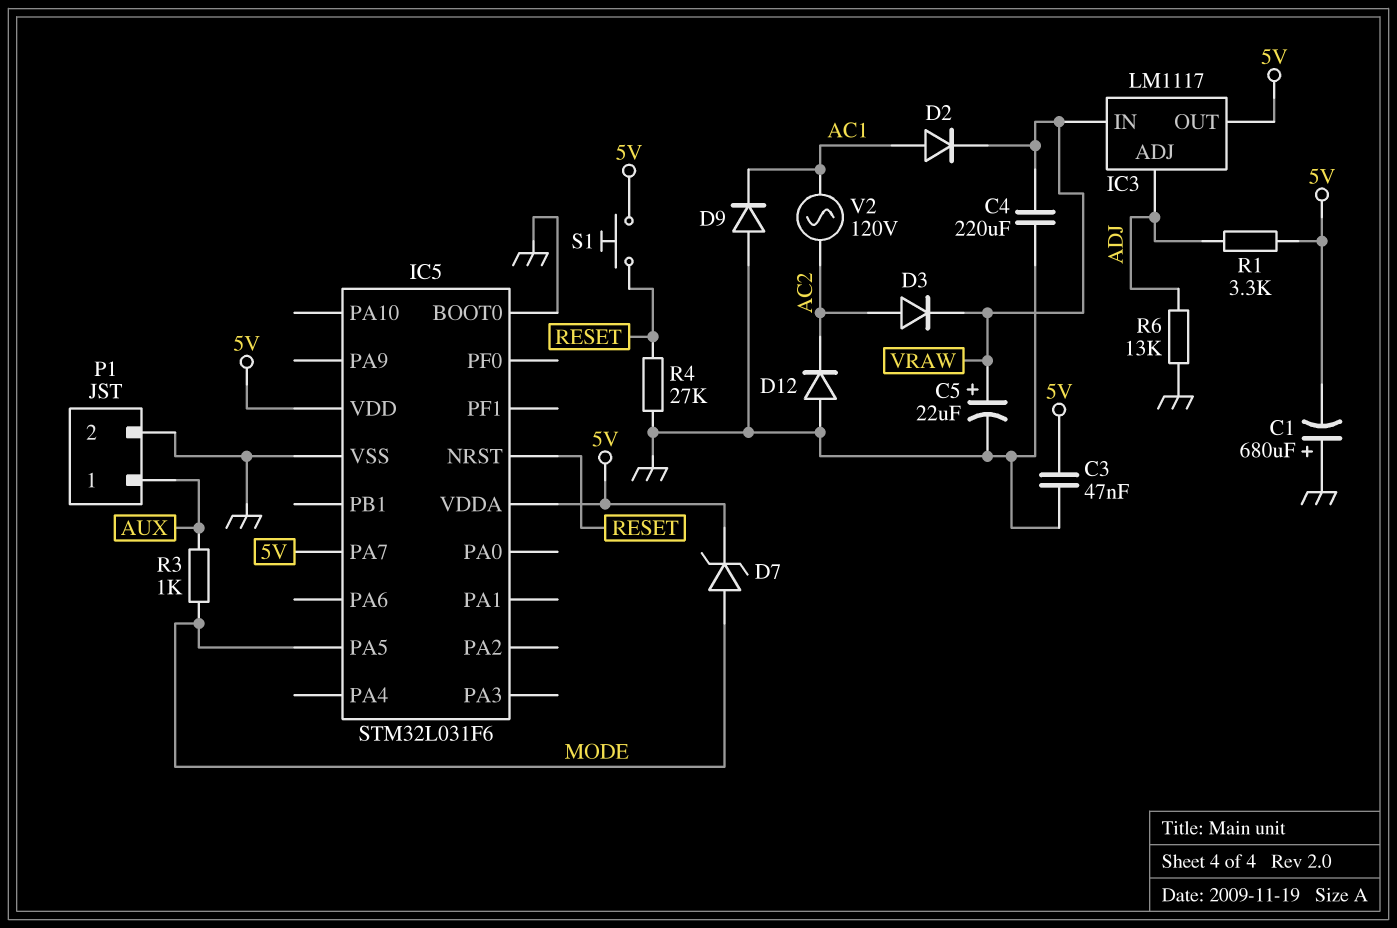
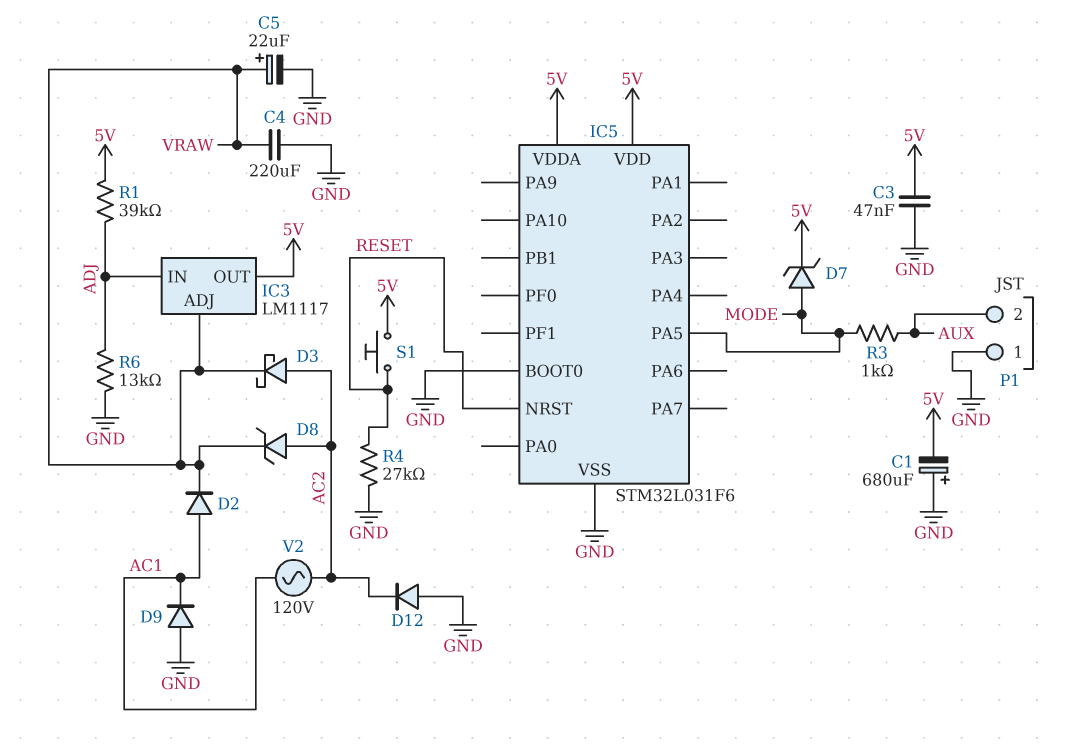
D3: diode (A AC2, K VRAW) -> schottky (A AC2, K VRAW)
D8: none -> zener (A AC2, K VRAW)
IC3 pin ADJ: ADJ -> VRAW
IC3 pin IN: VRAW -> ADJ
IC5 pin PA7: 5V -> none
P1 pin 1: AUX -> GND
P1 pin 2: GND -> AUX
R1: 3.3k (5V, ADJ) -> 39k (5V, ADJ)

